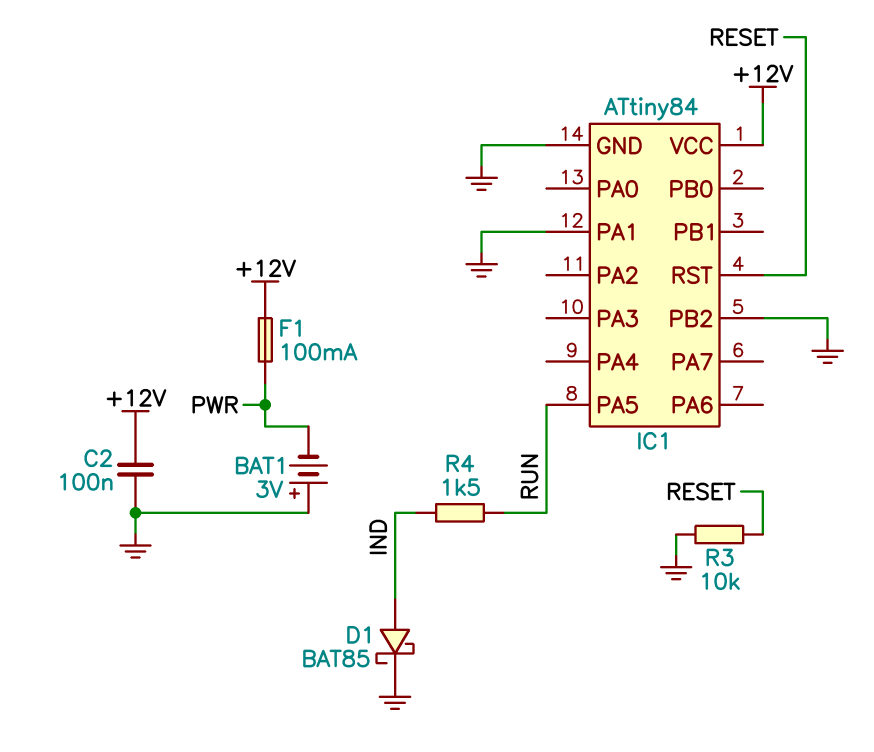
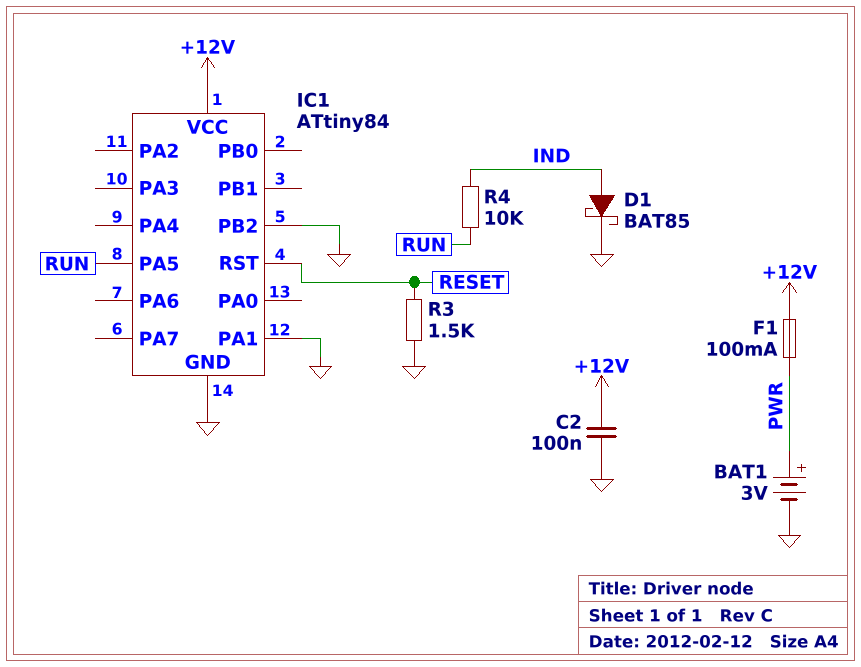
BAT1: 3V (plus GND, minus PWR) -> 3V (plus PWR, minus GND)
R3: 10k (GND, RESET) -> 1.5k (GND, RESET)
R4: 1.5k (IND, RUN) -> 10k (IND, RUN)

